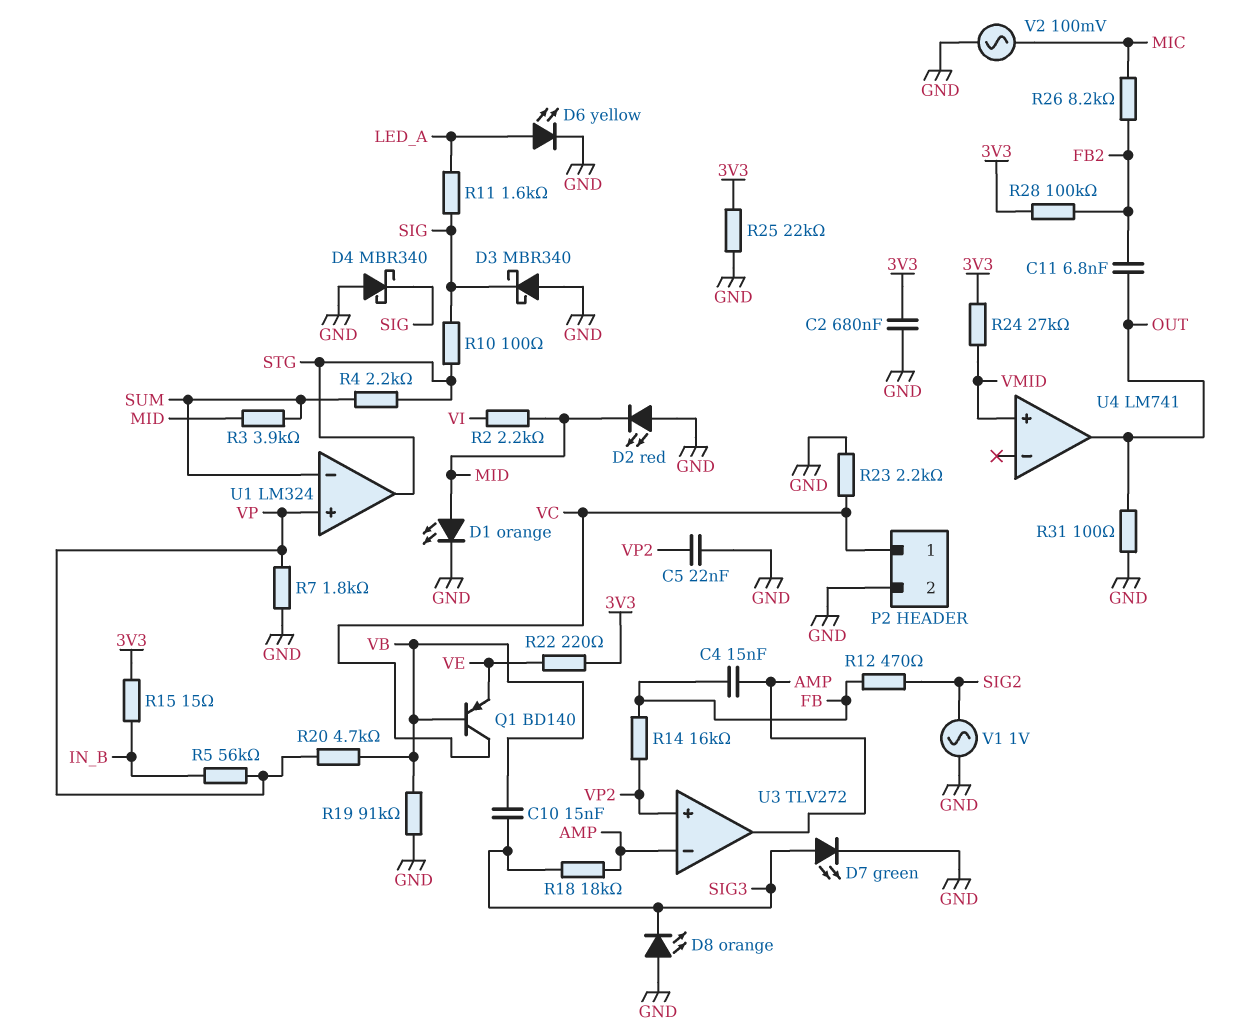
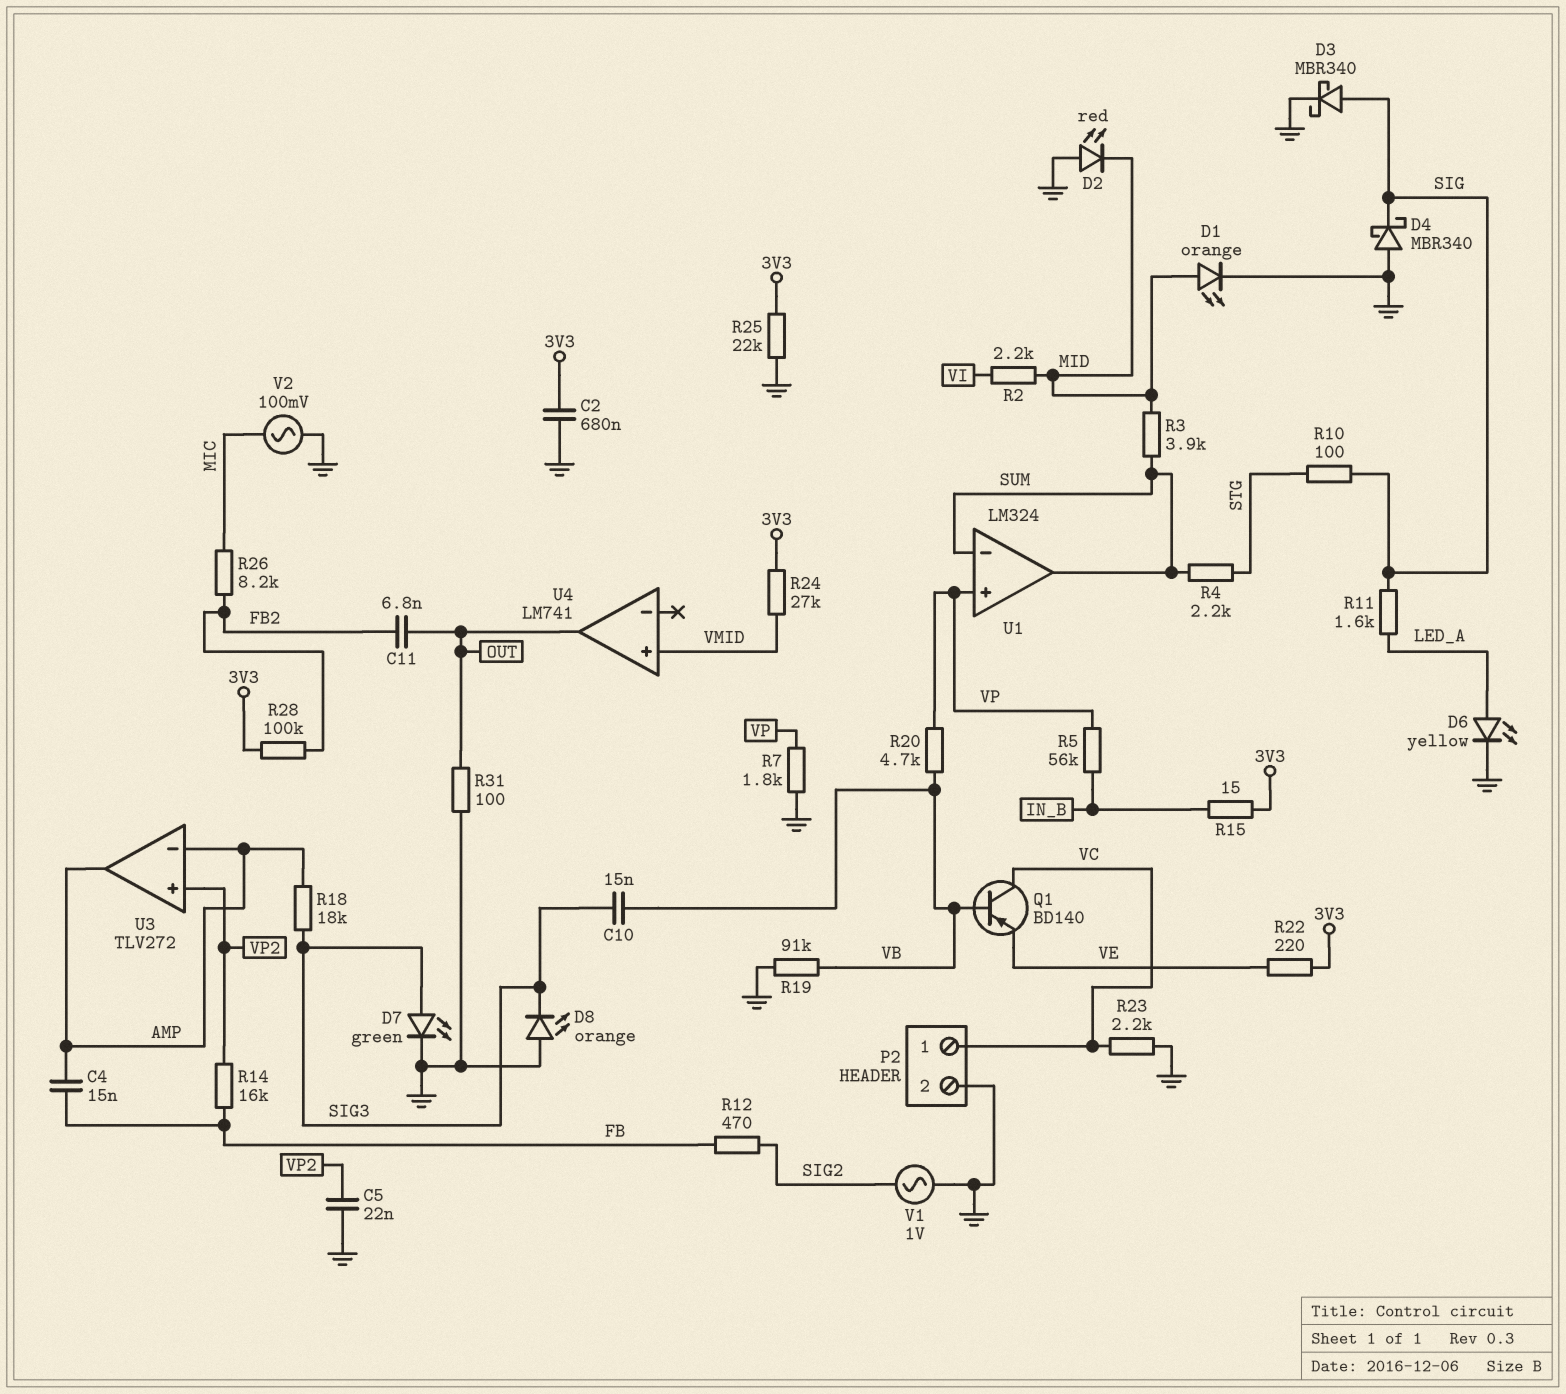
D3: schottky MBR340 (A GND, K SIG) -> schottky MBR340 (A SIG, K GND)
U1 pin out: STG -> SUM

